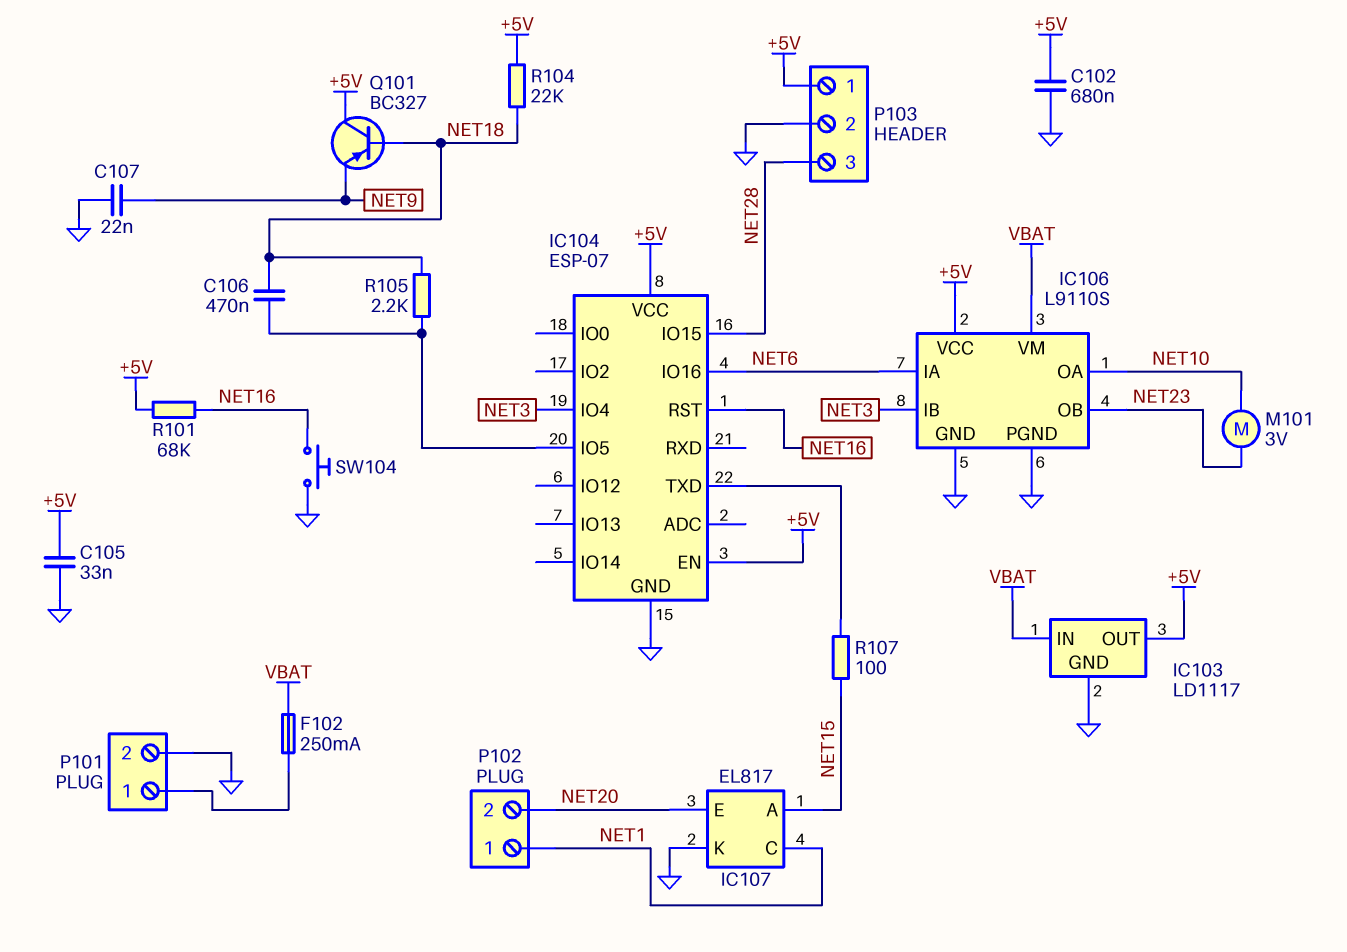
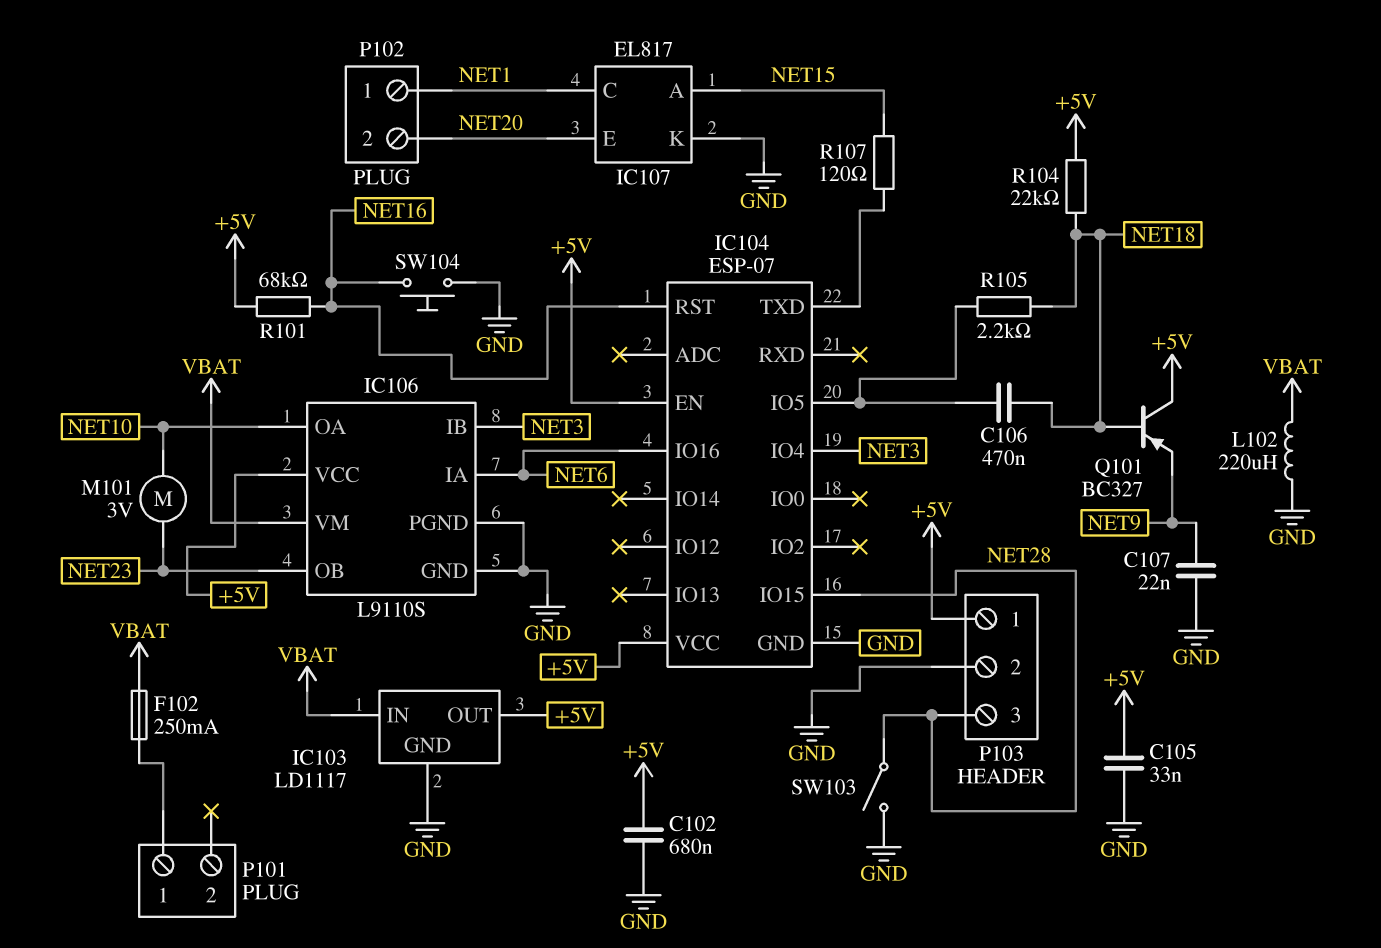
L102: none -> 220uH (GND, VBAT)
P101 pin 2: GND -> none
R107: 100 (IC104/TXD, NET15) -> 120 (IC104/TXD, NET15)
SW103: none -> switch (GND, NET28)

